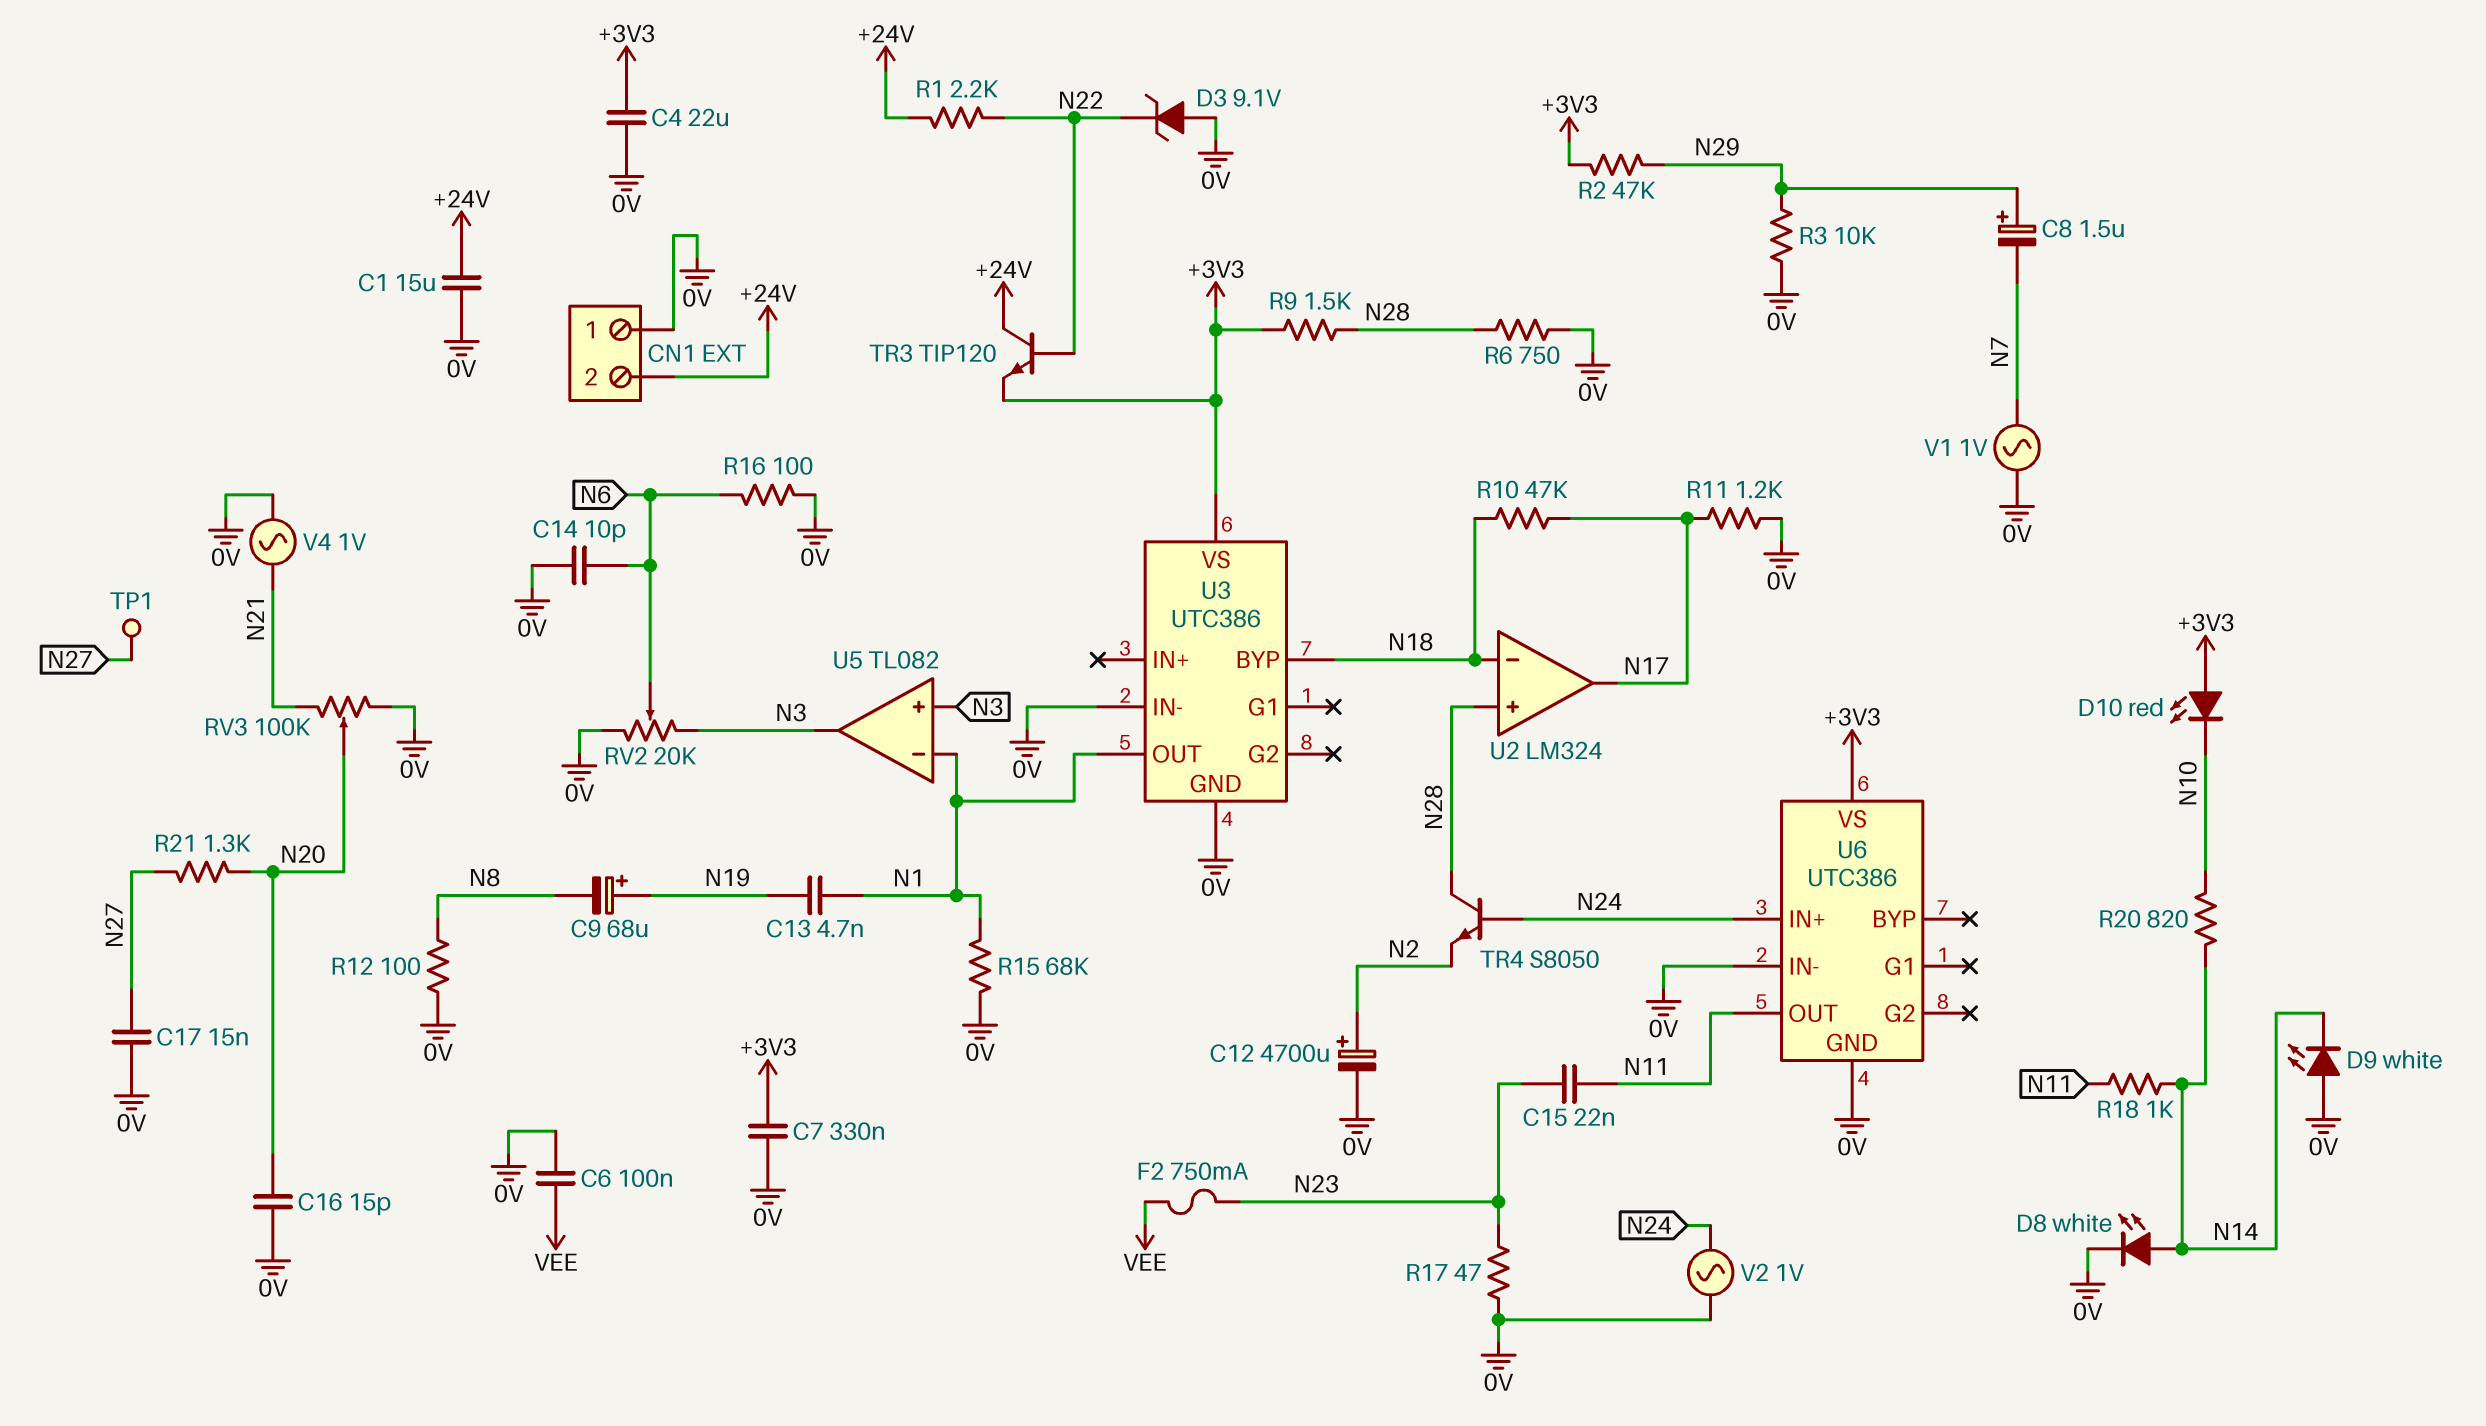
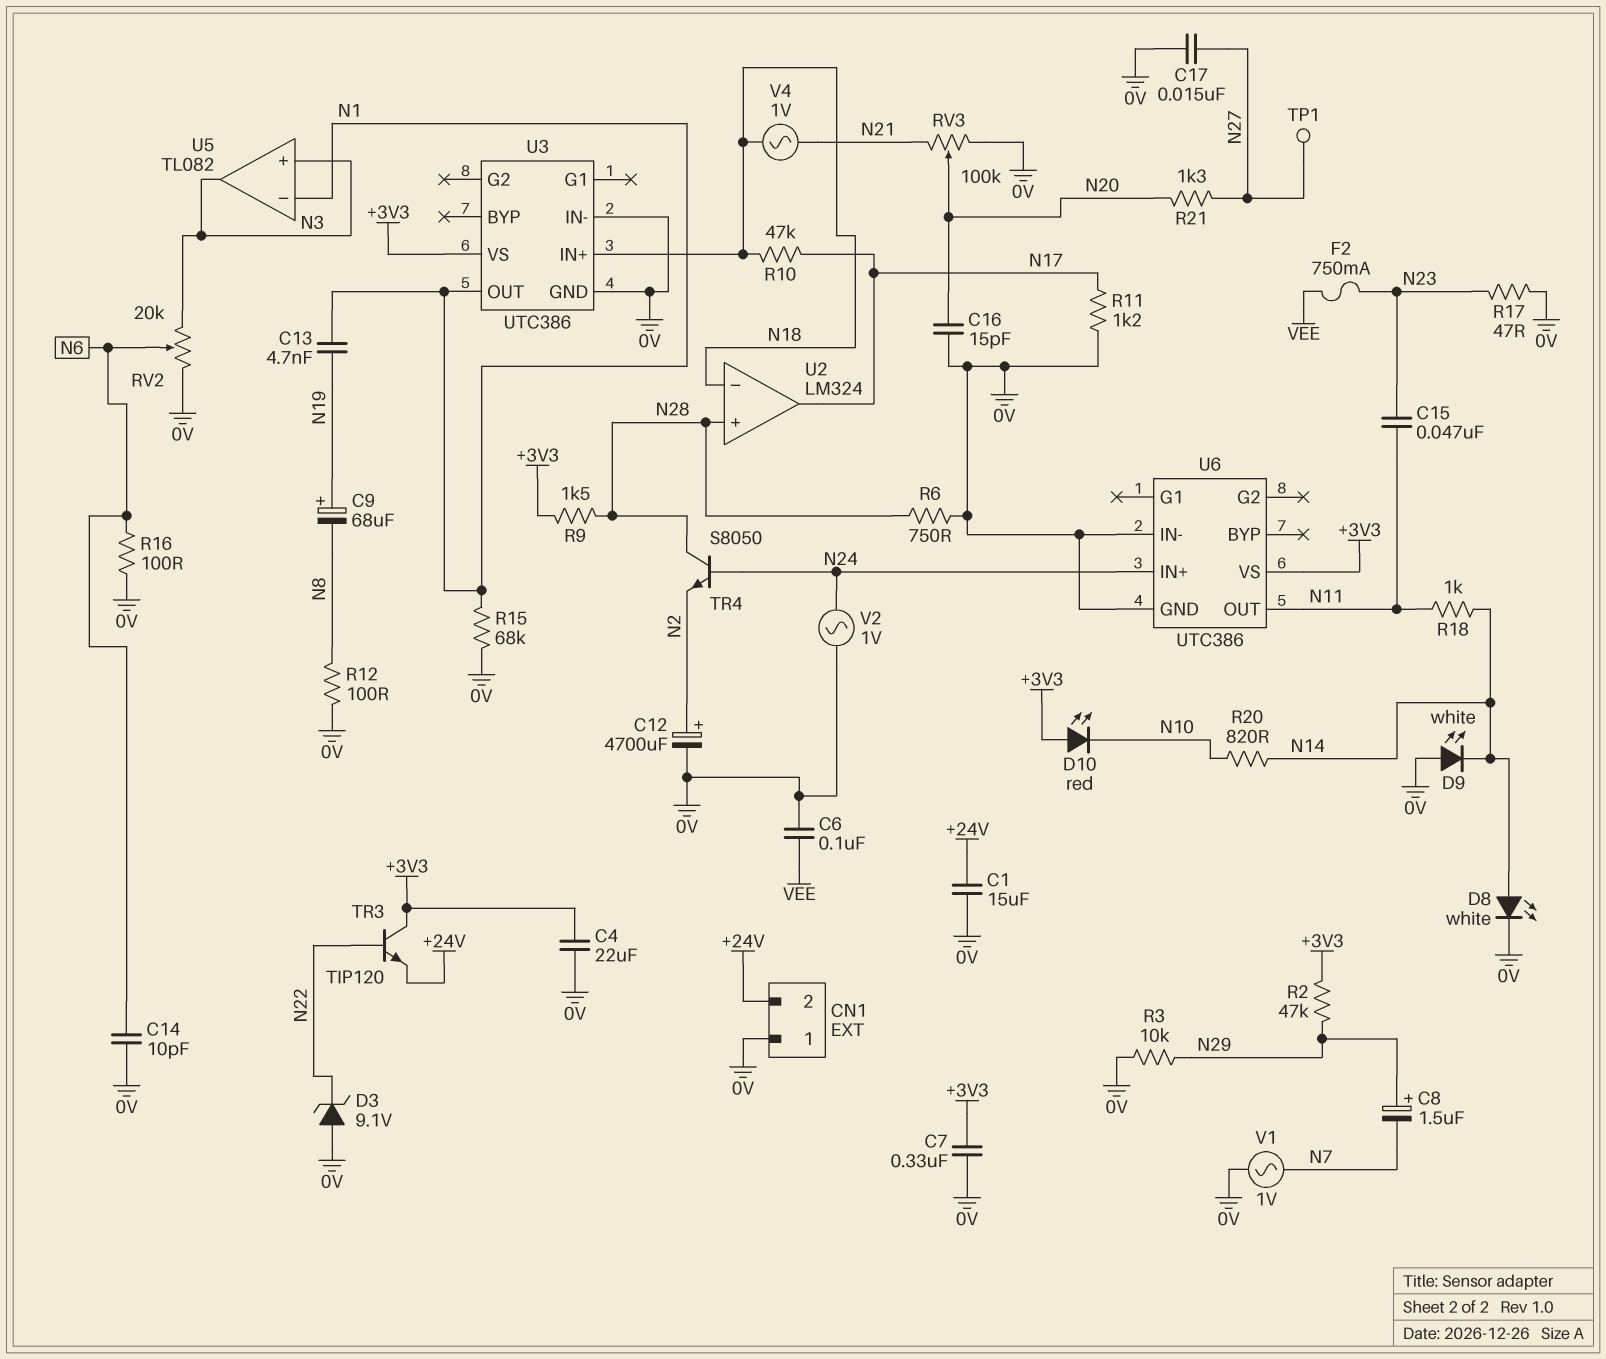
C15: 22nF (N11, N23) -> 47nF (N11, N23)
R1: 2.2k (+24V, N22) -> none
TR3: NPN TIP120 (B N22, C +24V, E +3V3) -> NPN TIP120 (B N22, C +3V3, E +24V)
U3 pin BYP: N18 -> none
U3 pin IN+: none -> N18
V4: AC 1V (0V, N21) -> AC 1V (N18, N21)

